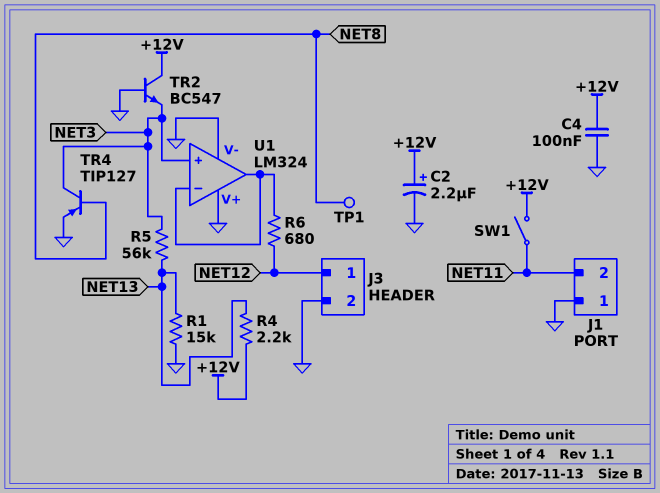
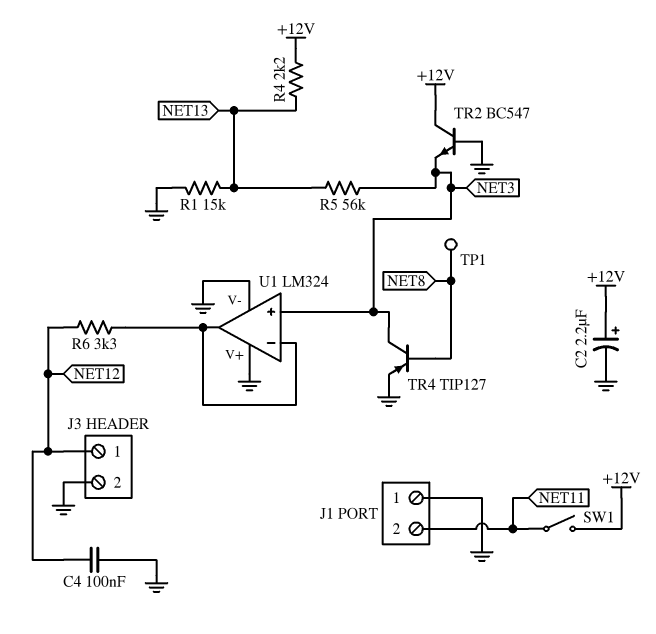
C4: 100nF (+12V, GND) -> 100nF (GND, NET12)
R6: 680 (NET12, U1/in-) -> 3.3k (NET12, U1/in-)

